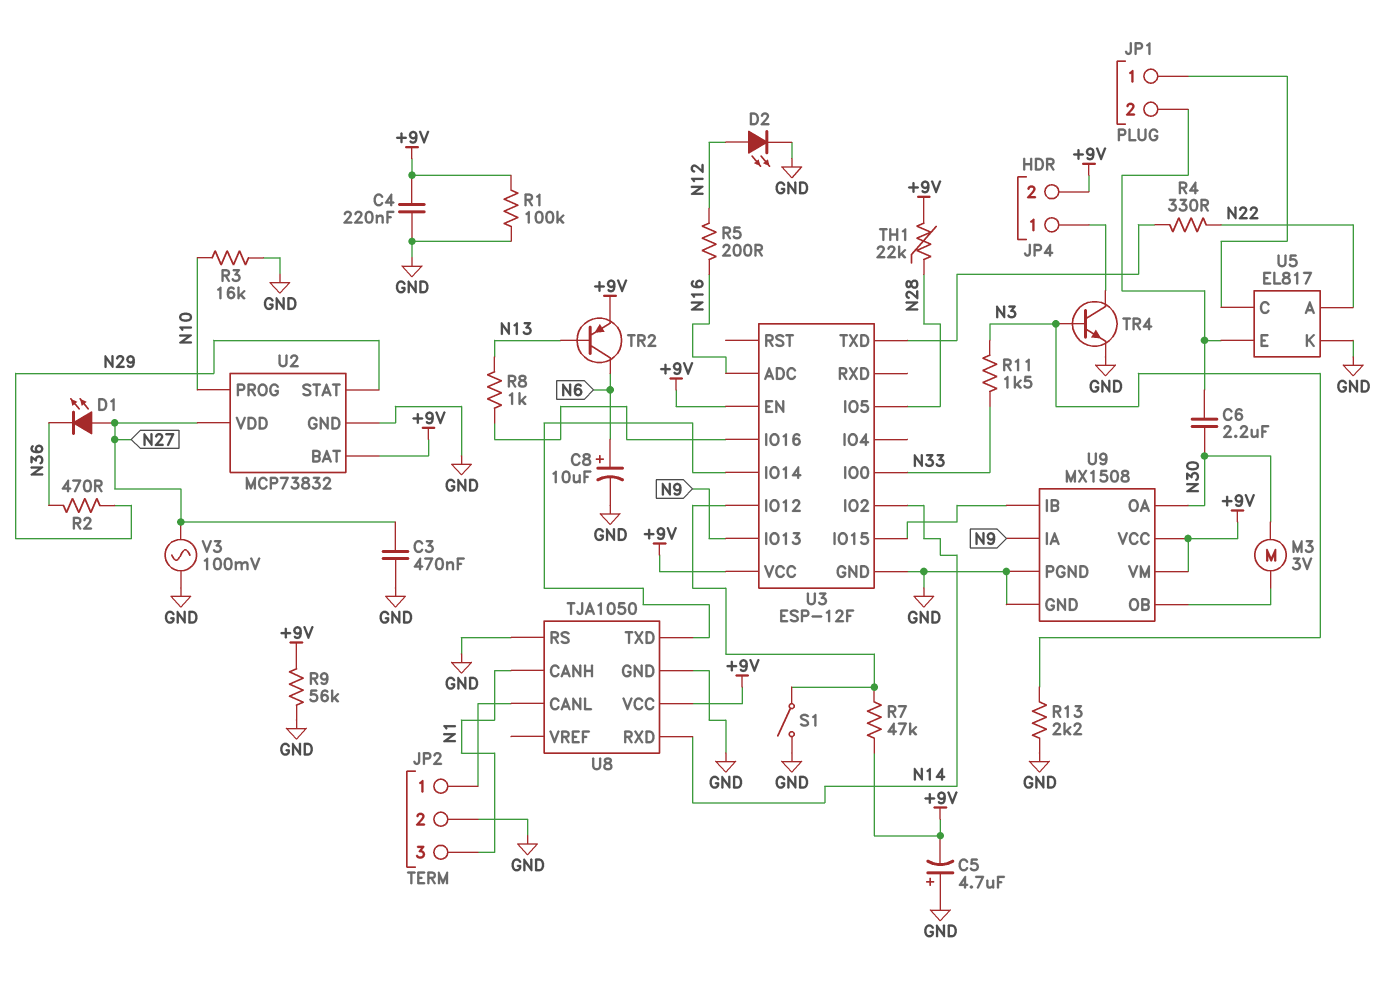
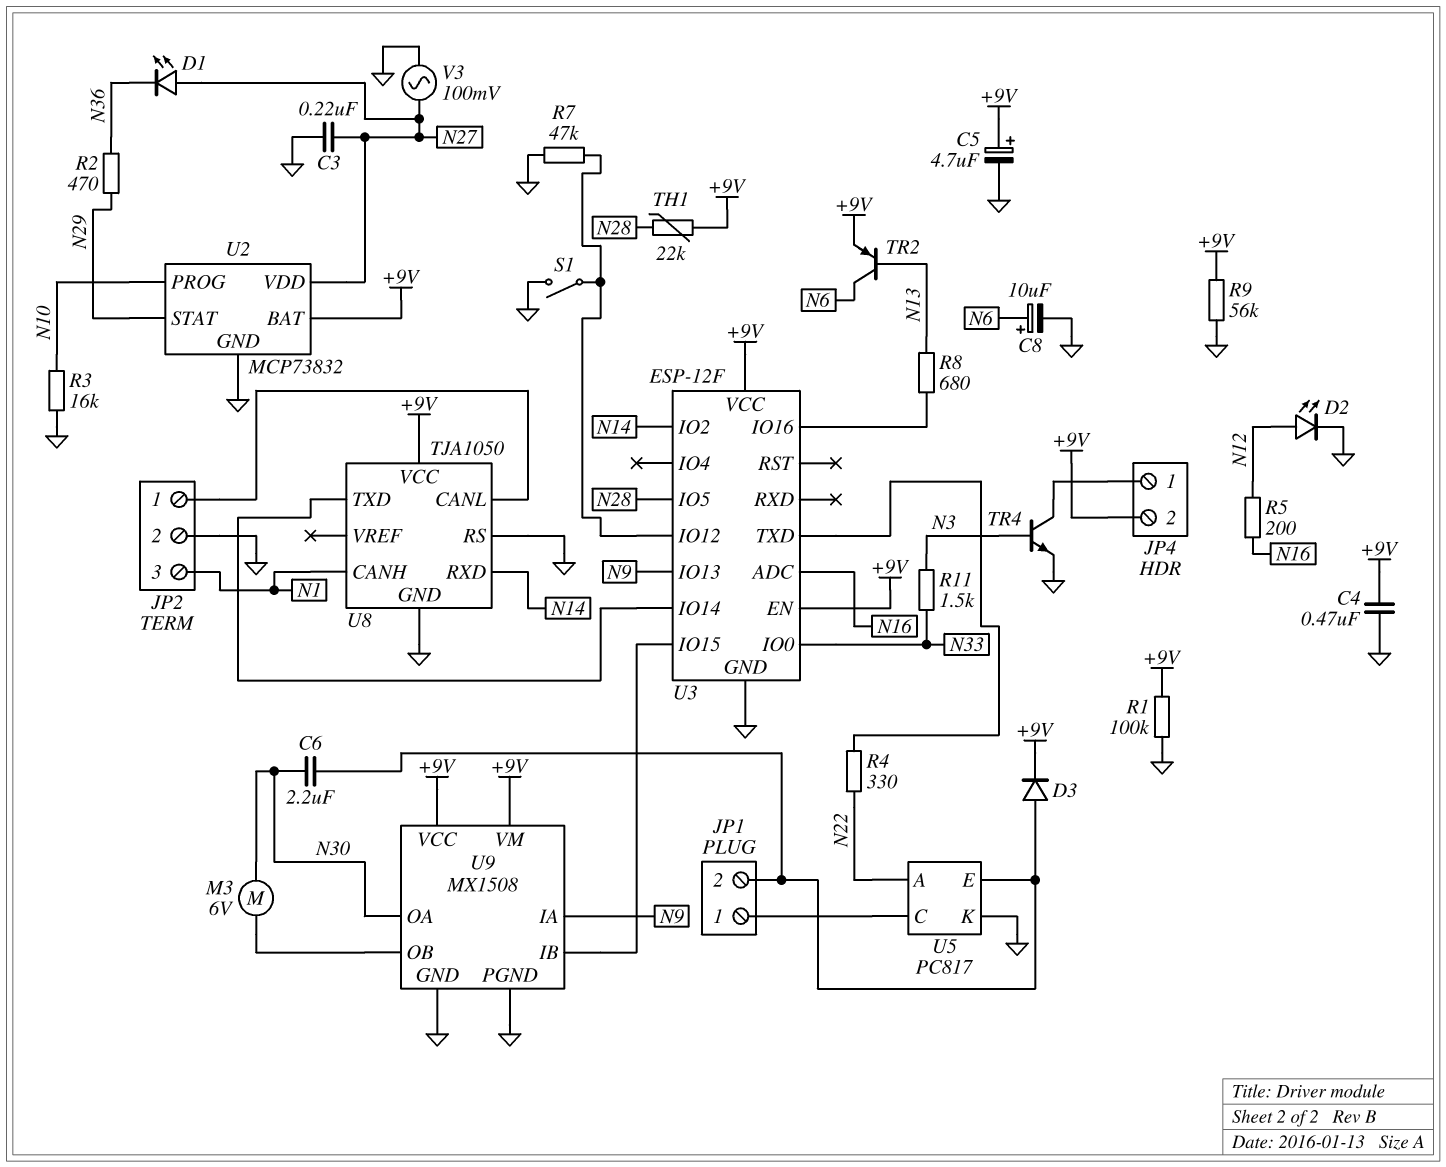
C3: 470nF (GND, N27) -> 220nF (GND, N27)
C4: 220nF (+9V, GND) -> 470nF (+9V, GND)
C5: 4.7uF (plus GND, minus +9V) -> 4.7uF (plus +9V, minus GND)
D3: none -> diode (A JP1/2, K +9V)
M3: motor 3V (N30, U9/OB) -> motor 6V (N30, U9/OB)
R7: 47k (+9V, U3/IO12) -> 47k (GND, U3/IO12)
R8: 1k (N13, U3/IO16) -> 680 (N13, U3/IO16)
R13: 2.2k (GND, N3) -> none
U5: EL817 -> PC817

